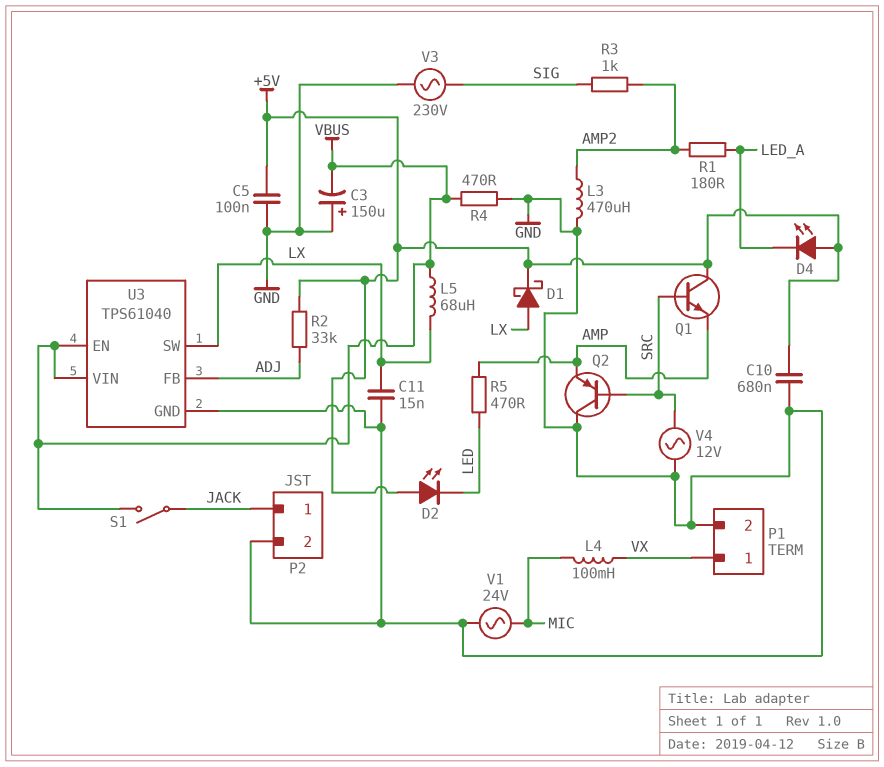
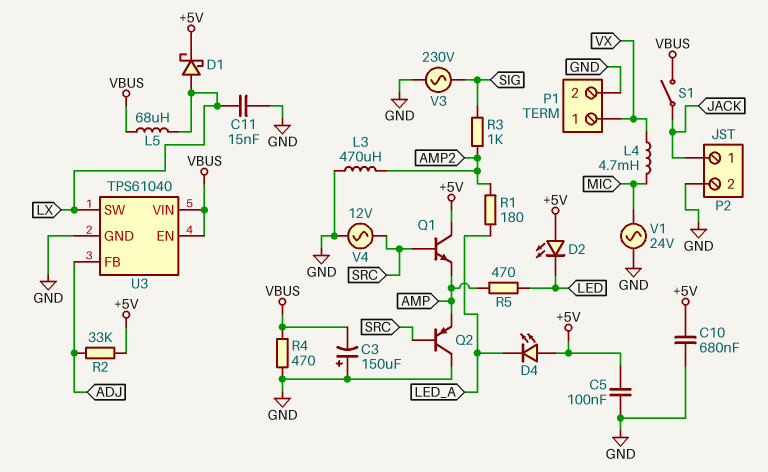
L4: 100mH (MIC, VX) -> 4.7mH (MIC, VX)

